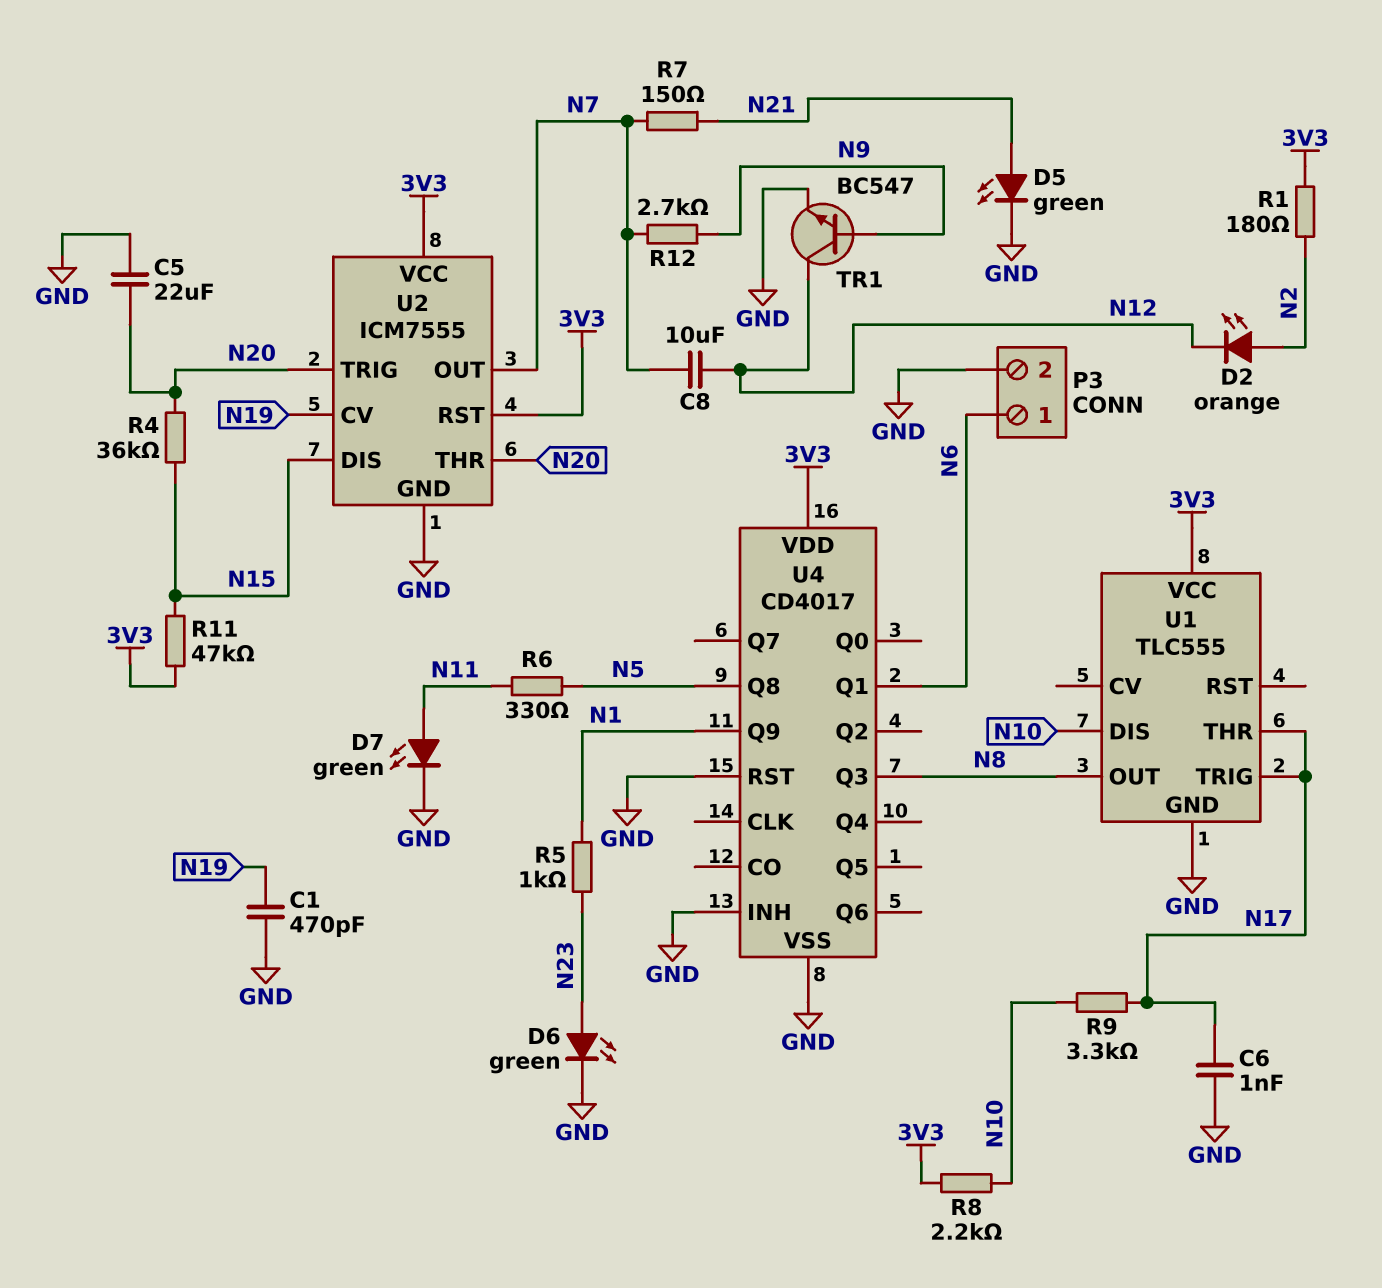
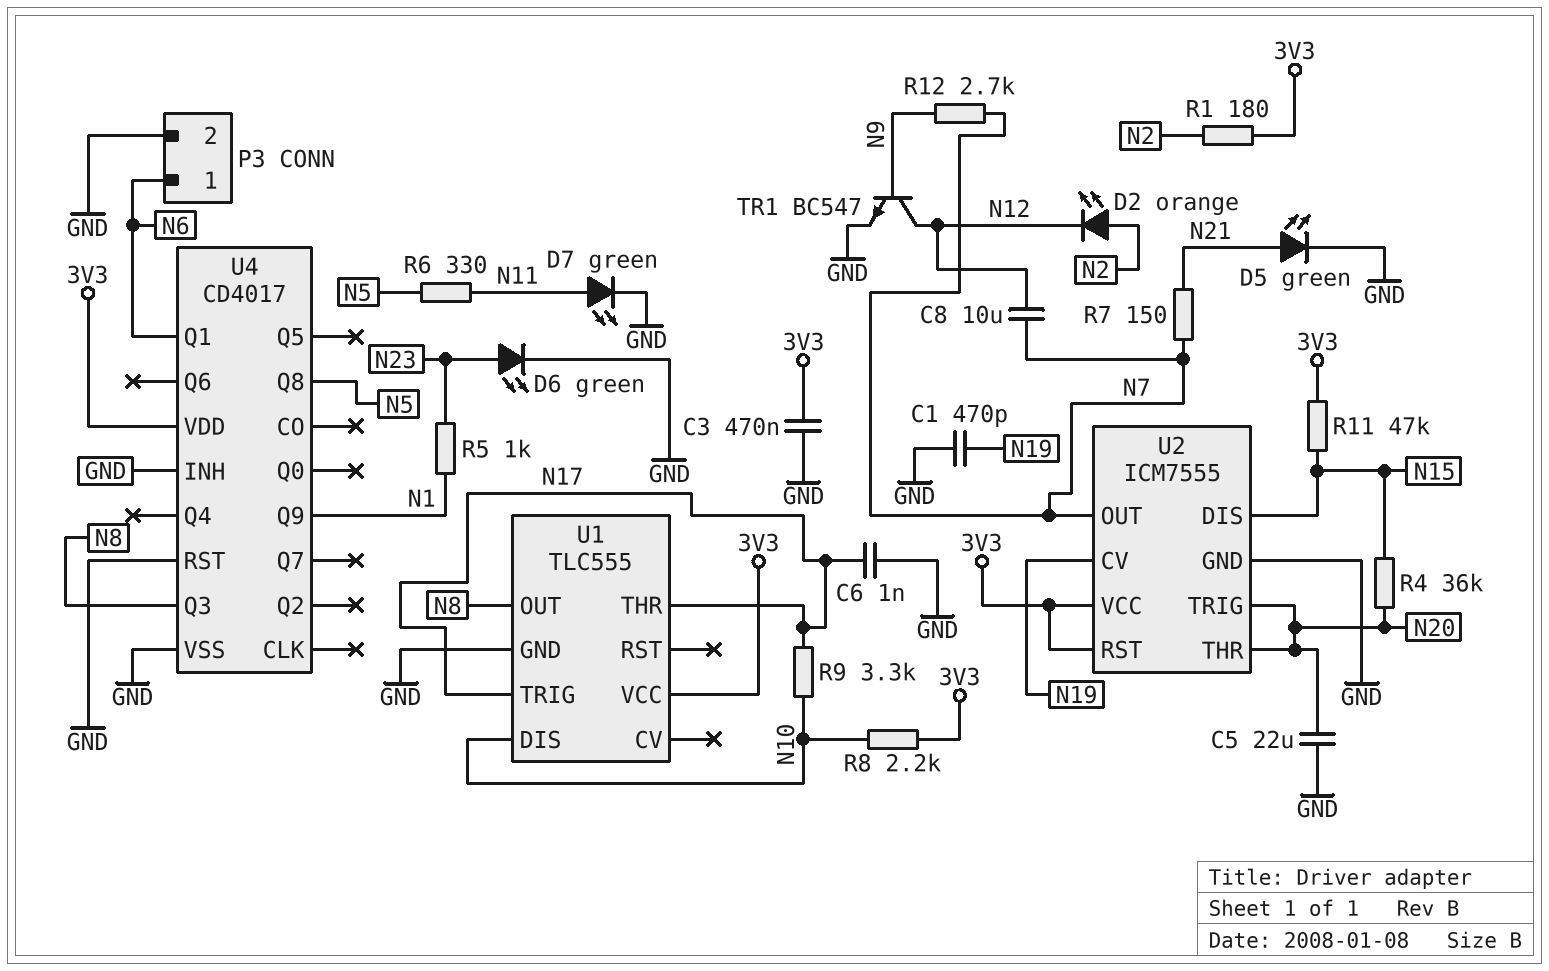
C3: none -> 470nF (3V3, GND)

